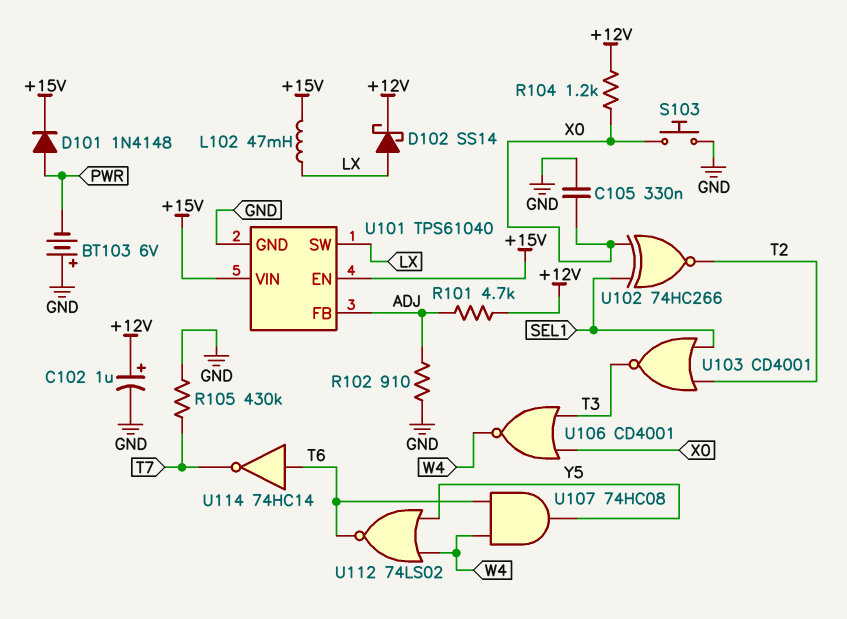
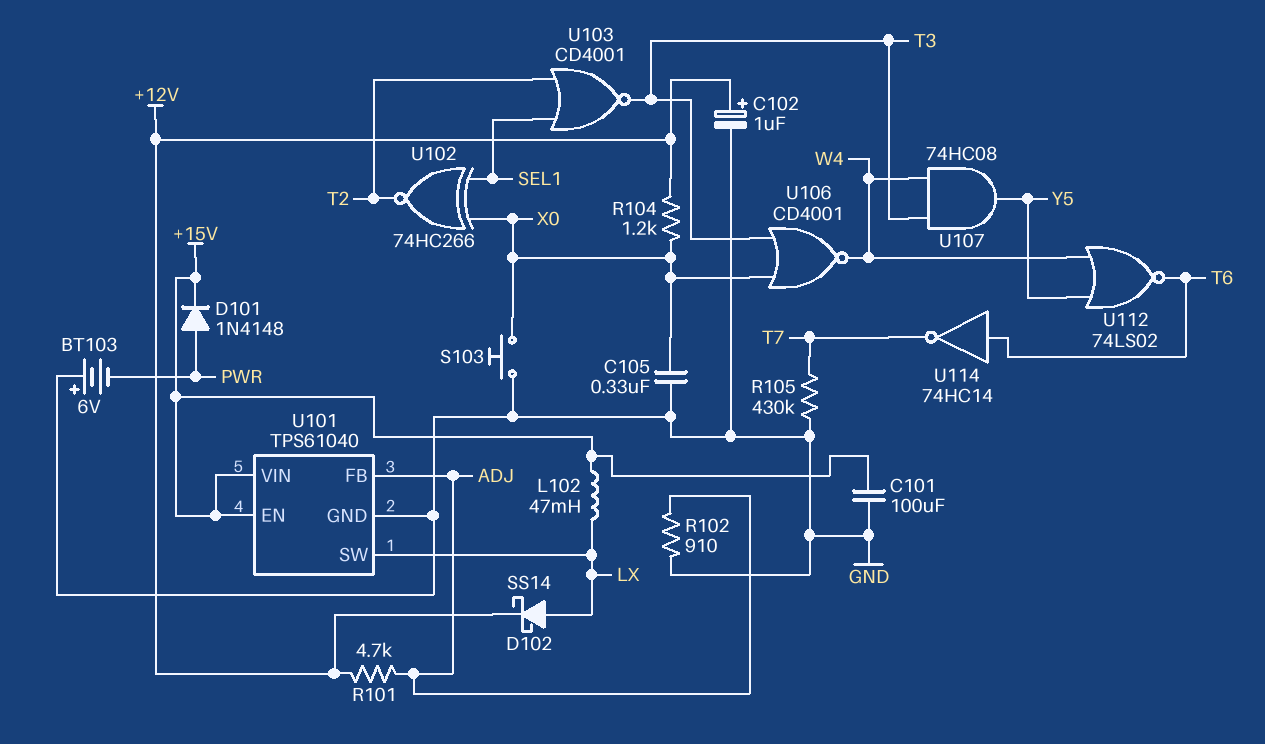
C101: none -> 100uF (+15V, GND)
U107: AND 74HC08 (in T6, in W4, out Y5) -> AND 74HC08 (in T3, in W4, out Y5)

